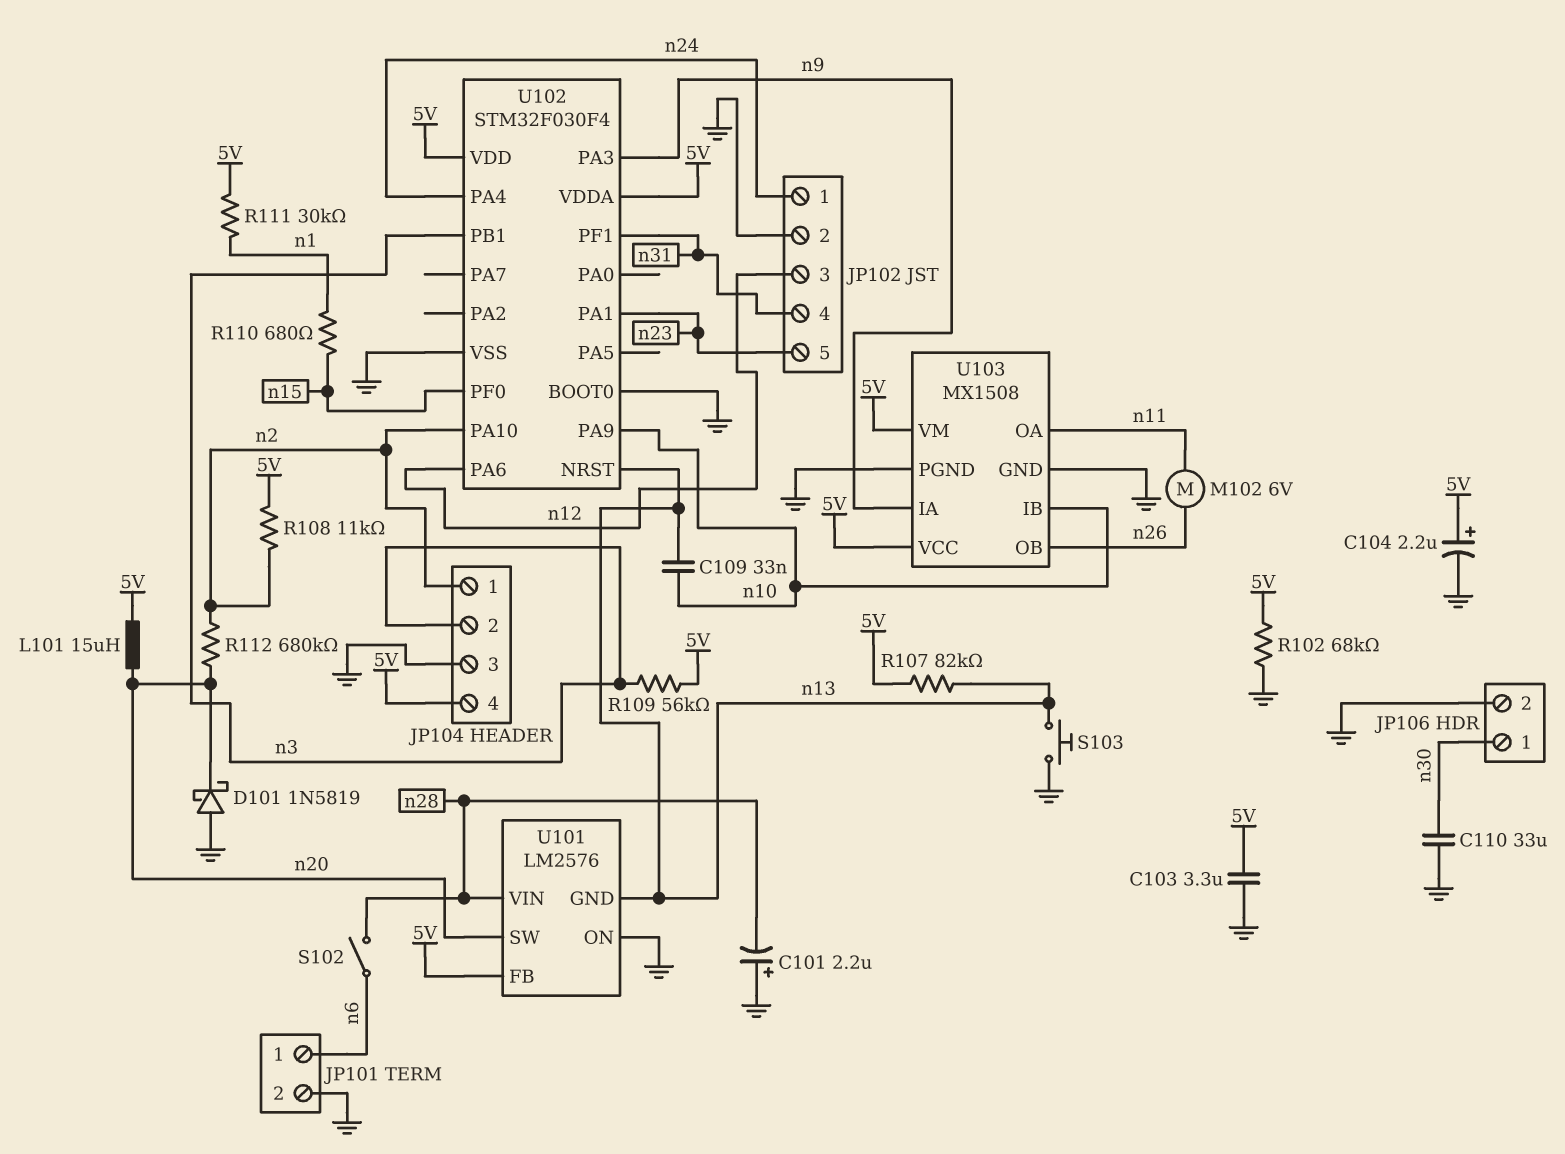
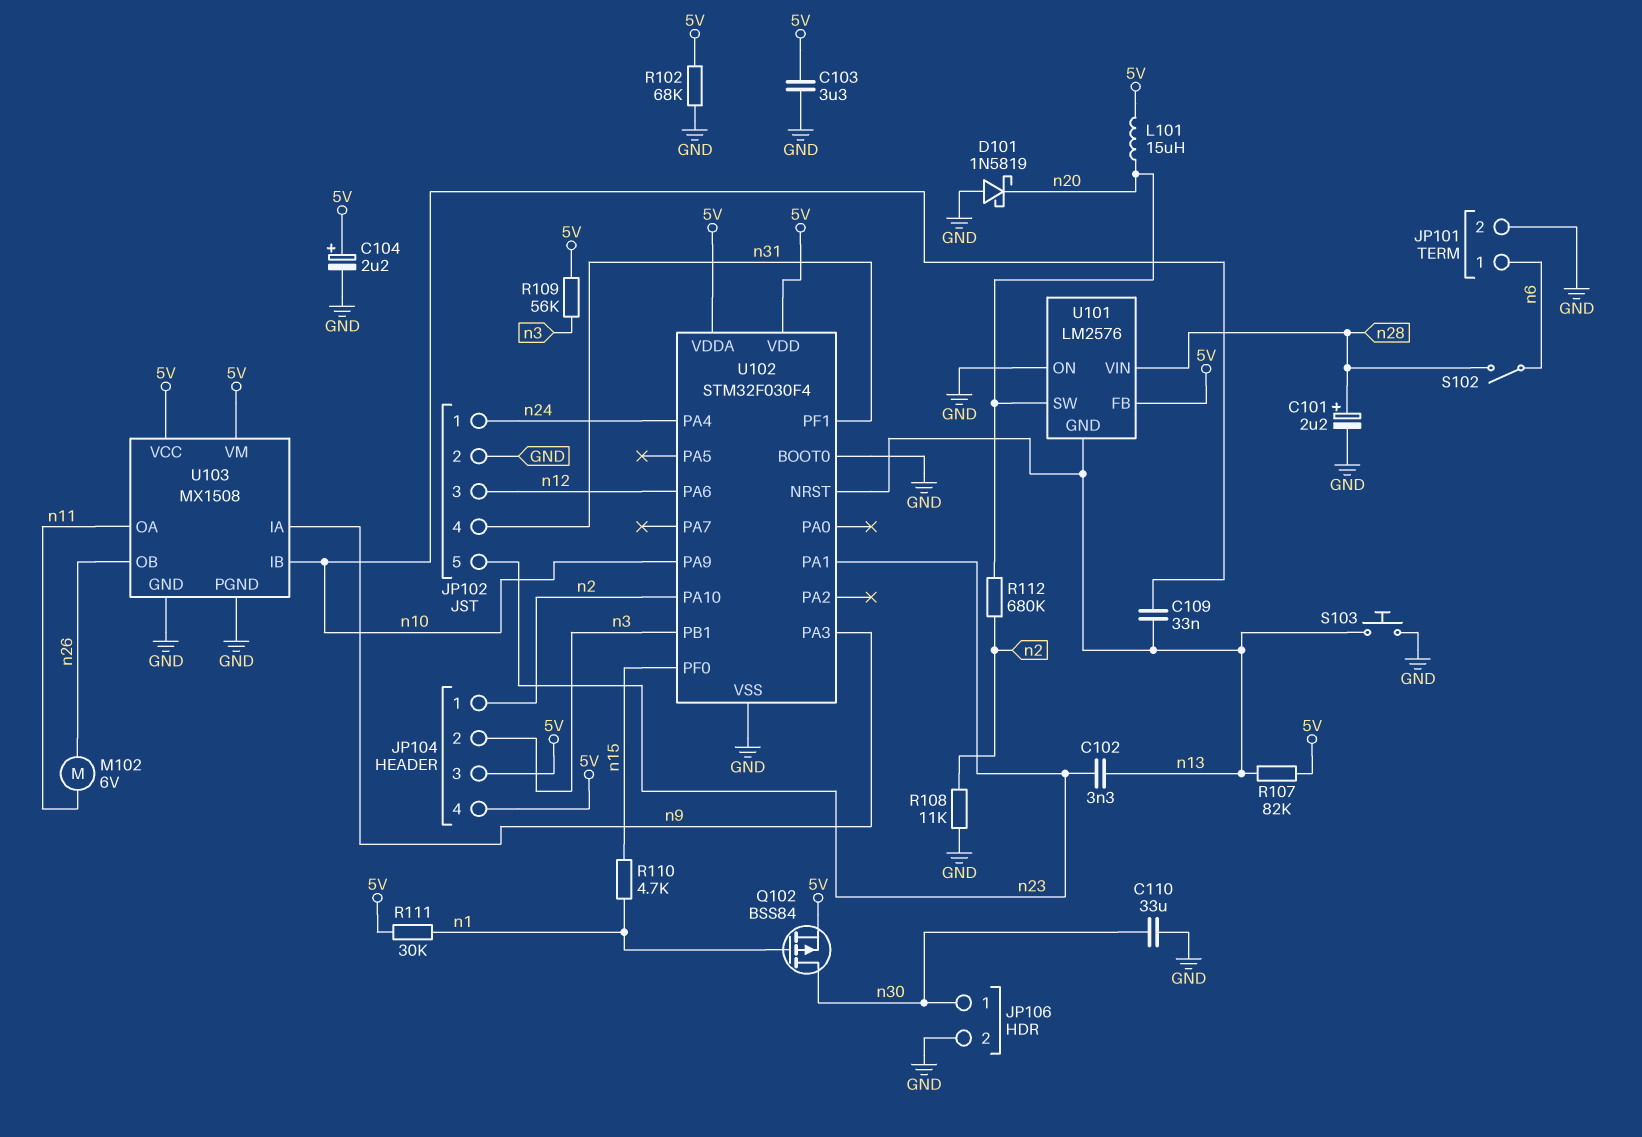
C101: 2.2uF (plus GND, minus n28) -> 2.2uF (plus n28, minus GND)
C102: none -> 3.3nF (n13, n23)
JP104 pin 3: GND -> 5V
Q102: none -> PMOS BSS84 (G n1, D n30, S 5V)
R108: 11k (5V, n2) -> 11k (GND, n2)
R110: 680 (n1, n15) -> 4.7k (n1, n15)

